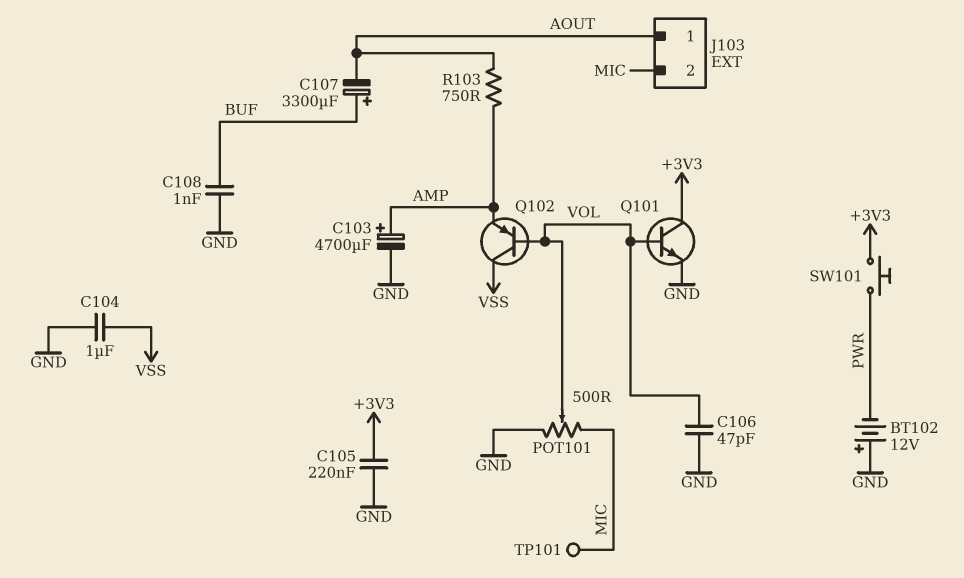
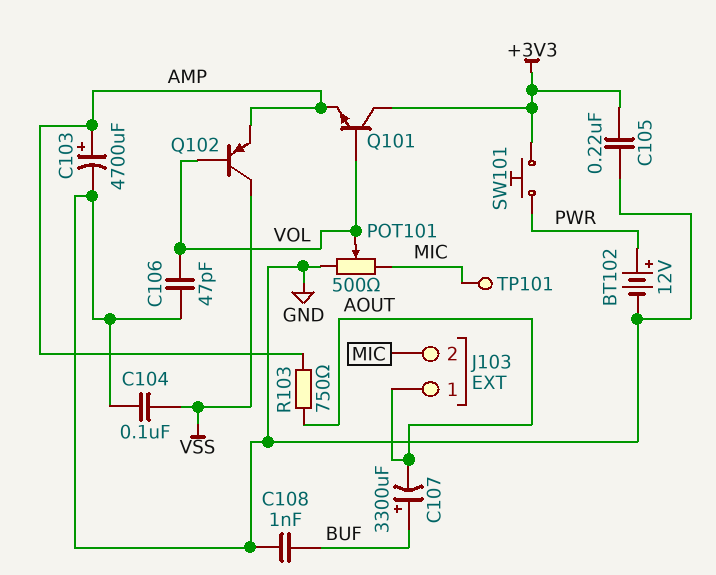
BT102: 12V (plus GND, minus PWR) -> 12V (plus PWR, minus GND)
C104: 1uF (GND, VSS) -> 100nF (GND, VSS)
Q101: NPN (B VOL, C +3V3, E GND) -> NPN (B VOL, C +3V3, E AMP)

